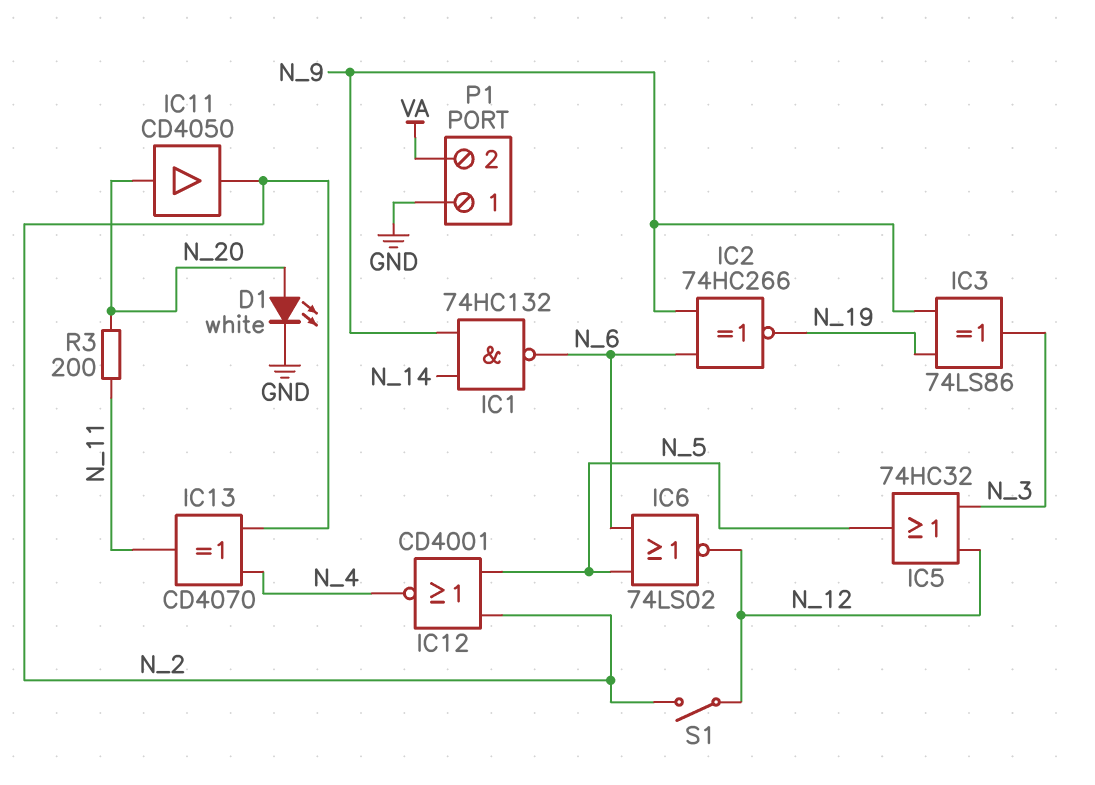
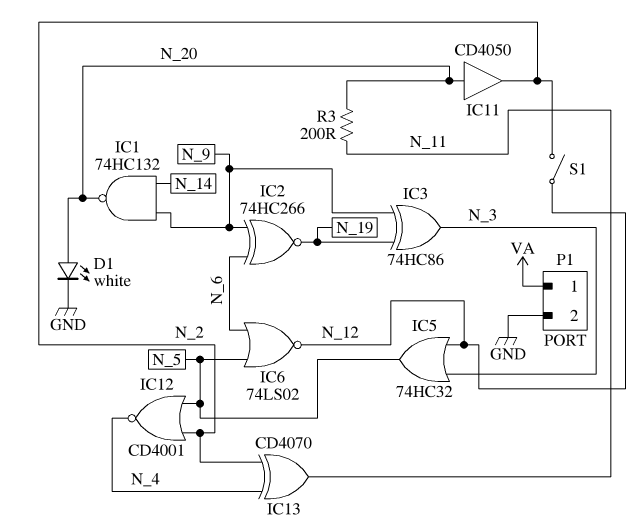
IC1: NAND 74HC132 (in N_9, in N_14, out N_6) -> NAND 74HC132 (in N_9, in N_14, out N_20)
IC3: XOR 74LS86 (in N_9, in N_19, out N_3) -> XOR 74HC86 (in N_9, in N_19, out N_3)
P1 pin 1: GND -> VA
P1 pin 2: VA -> GND

